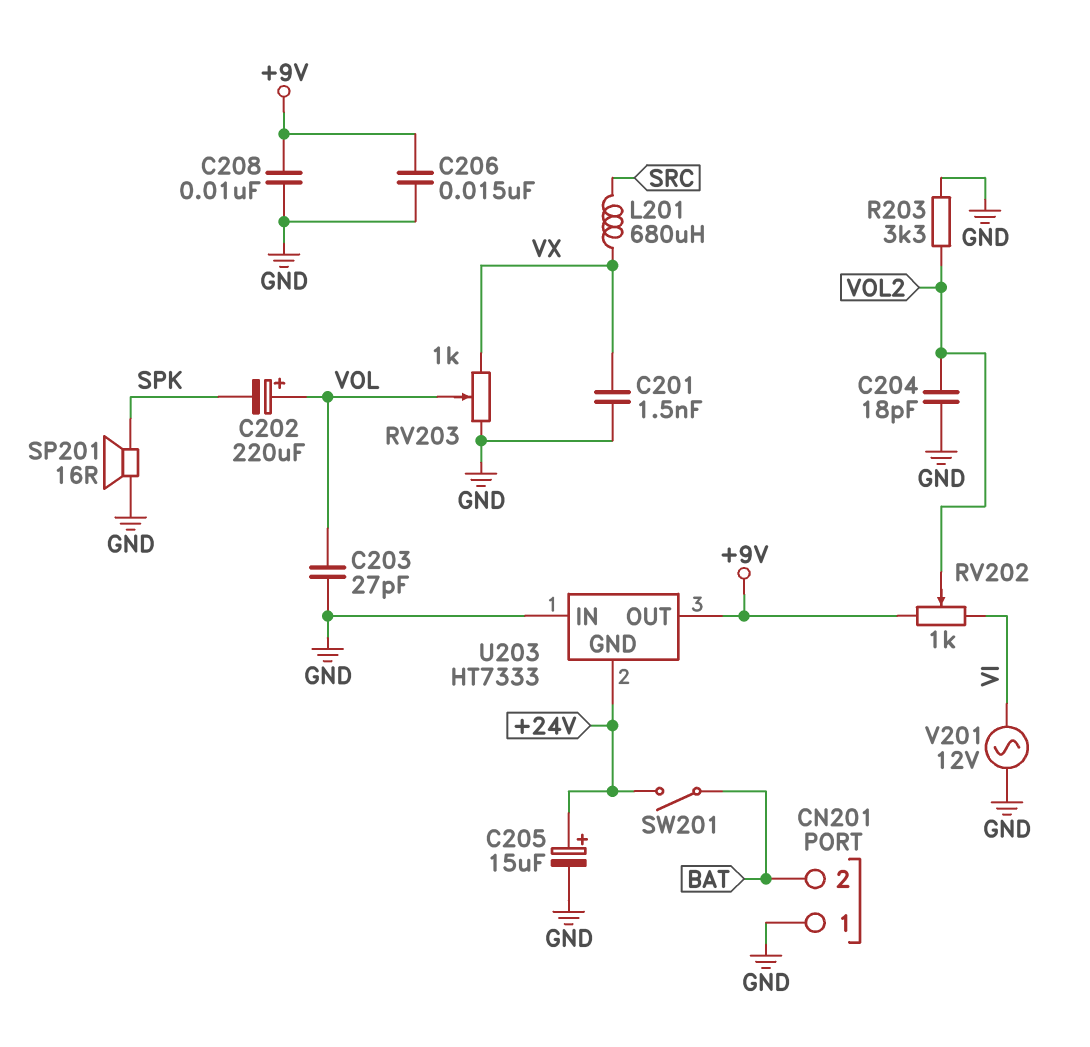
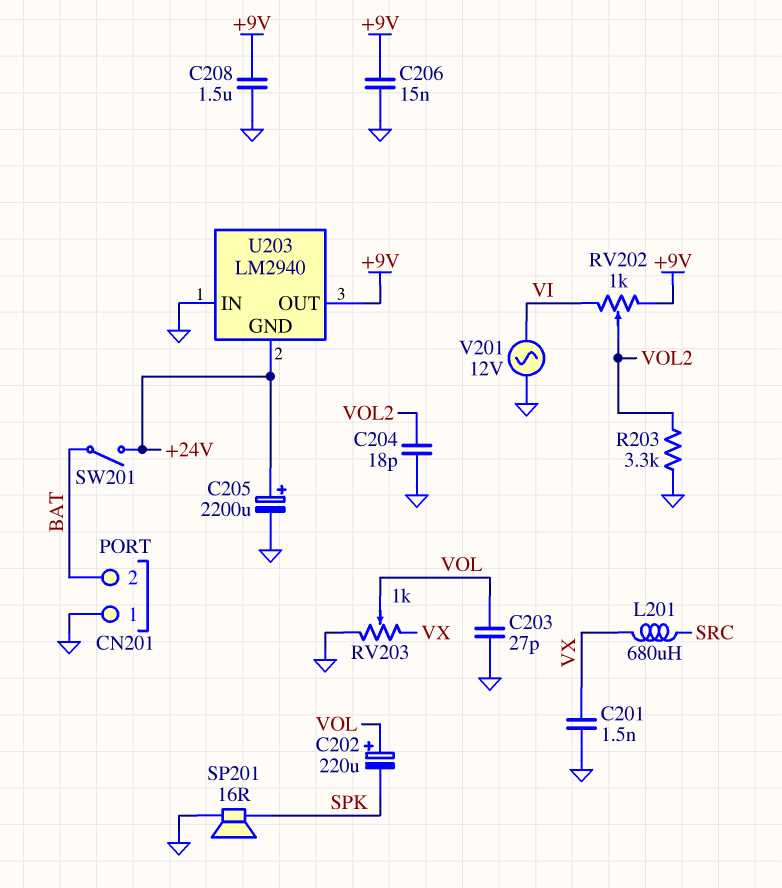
C205: 15uF (plus +24V, minus GND) -> 2200uF (plus +24V, minus GND)
C208: 10nF (+9V, GND) -> 1.5uF (+9V, GND)
U203: HT7333 -> LM2940

